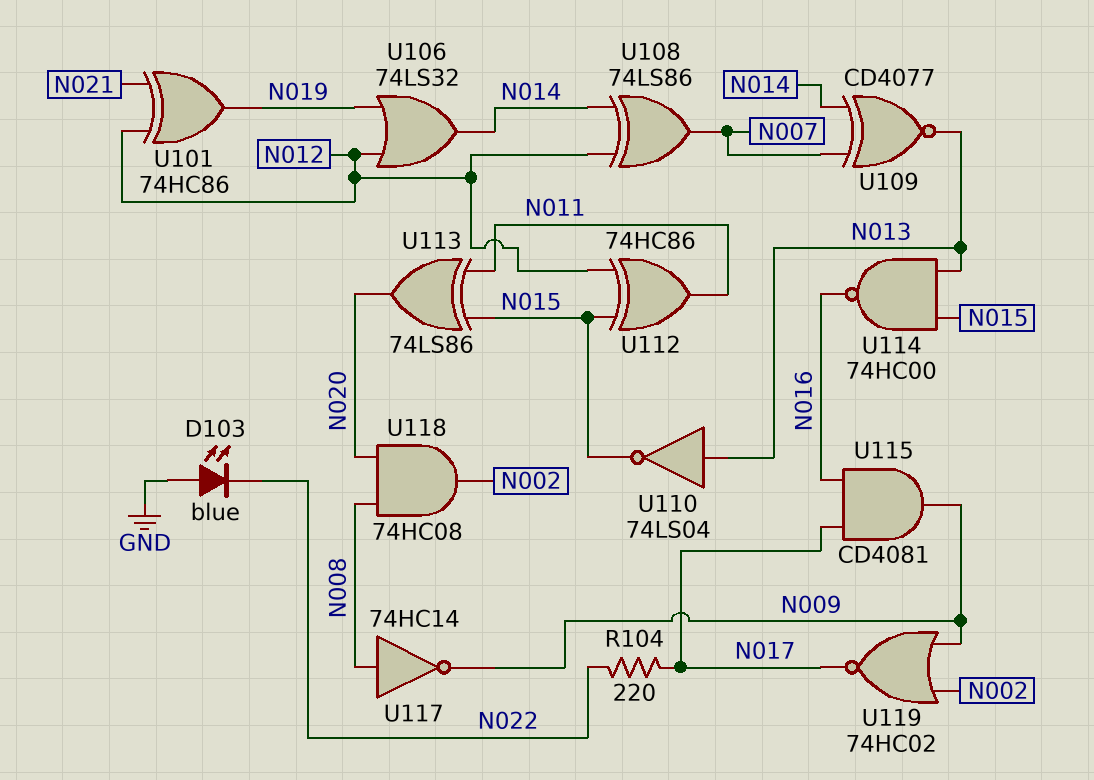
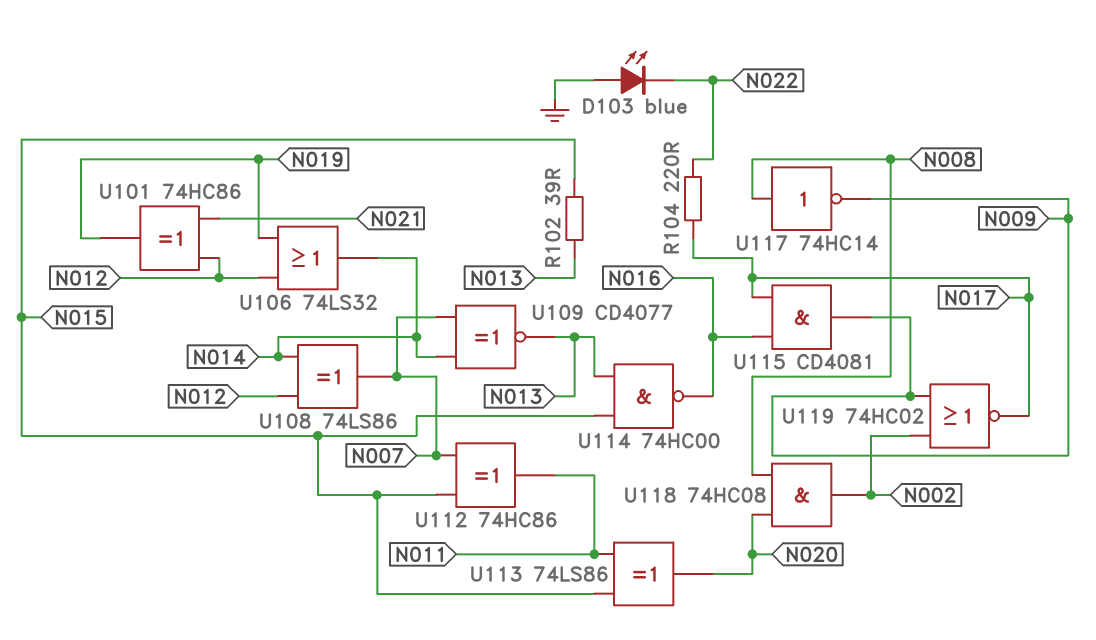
R102: none -> 39 (N013, N015)
U110: NOT 74LS04 (in N013, out N015) -> none
U112: XOR 74HC86 (in N012, in N015, out N011) -> XOR 74HC86 (in N007, in N015, out N011)

